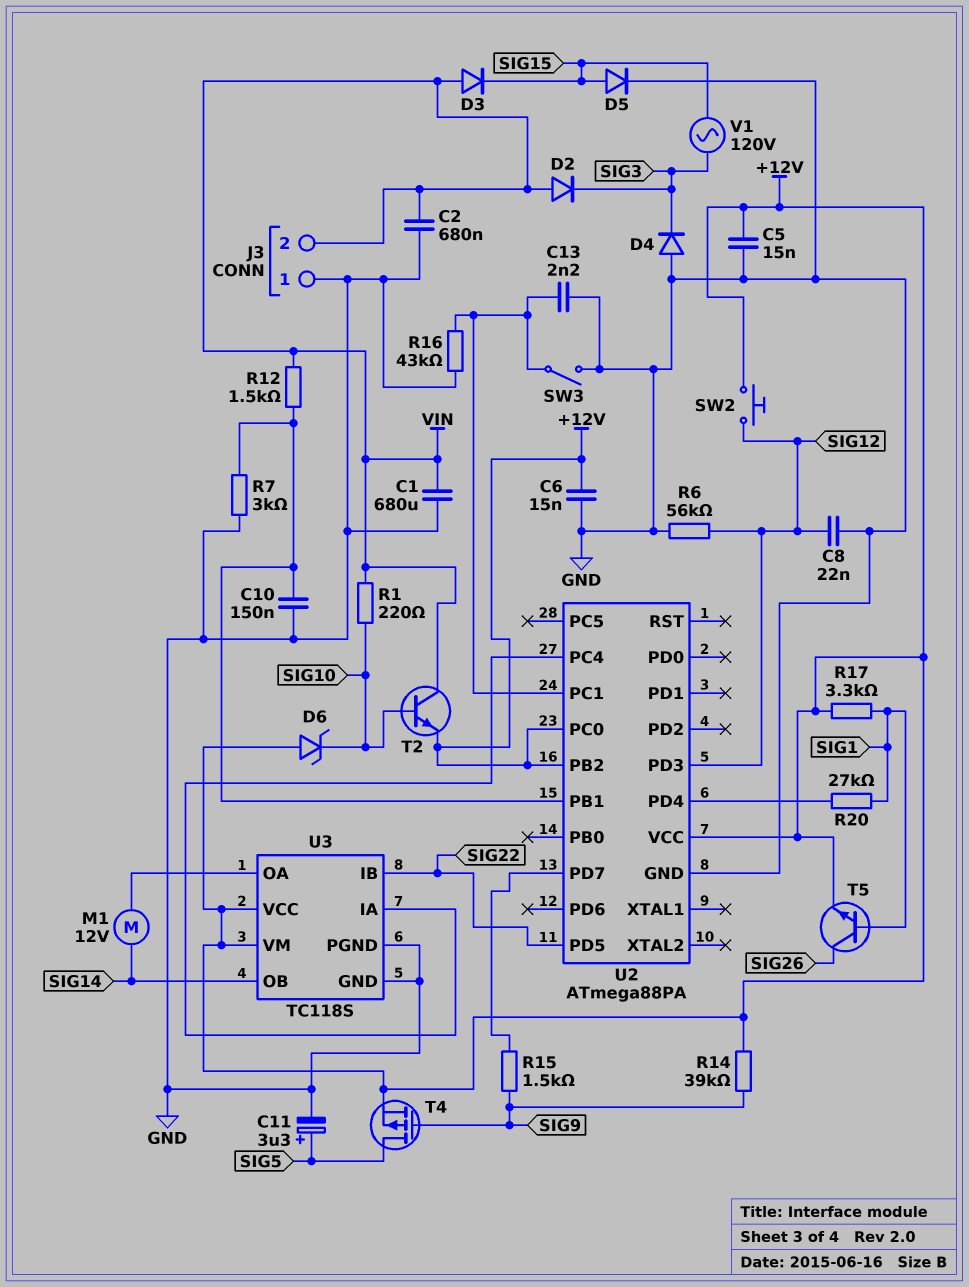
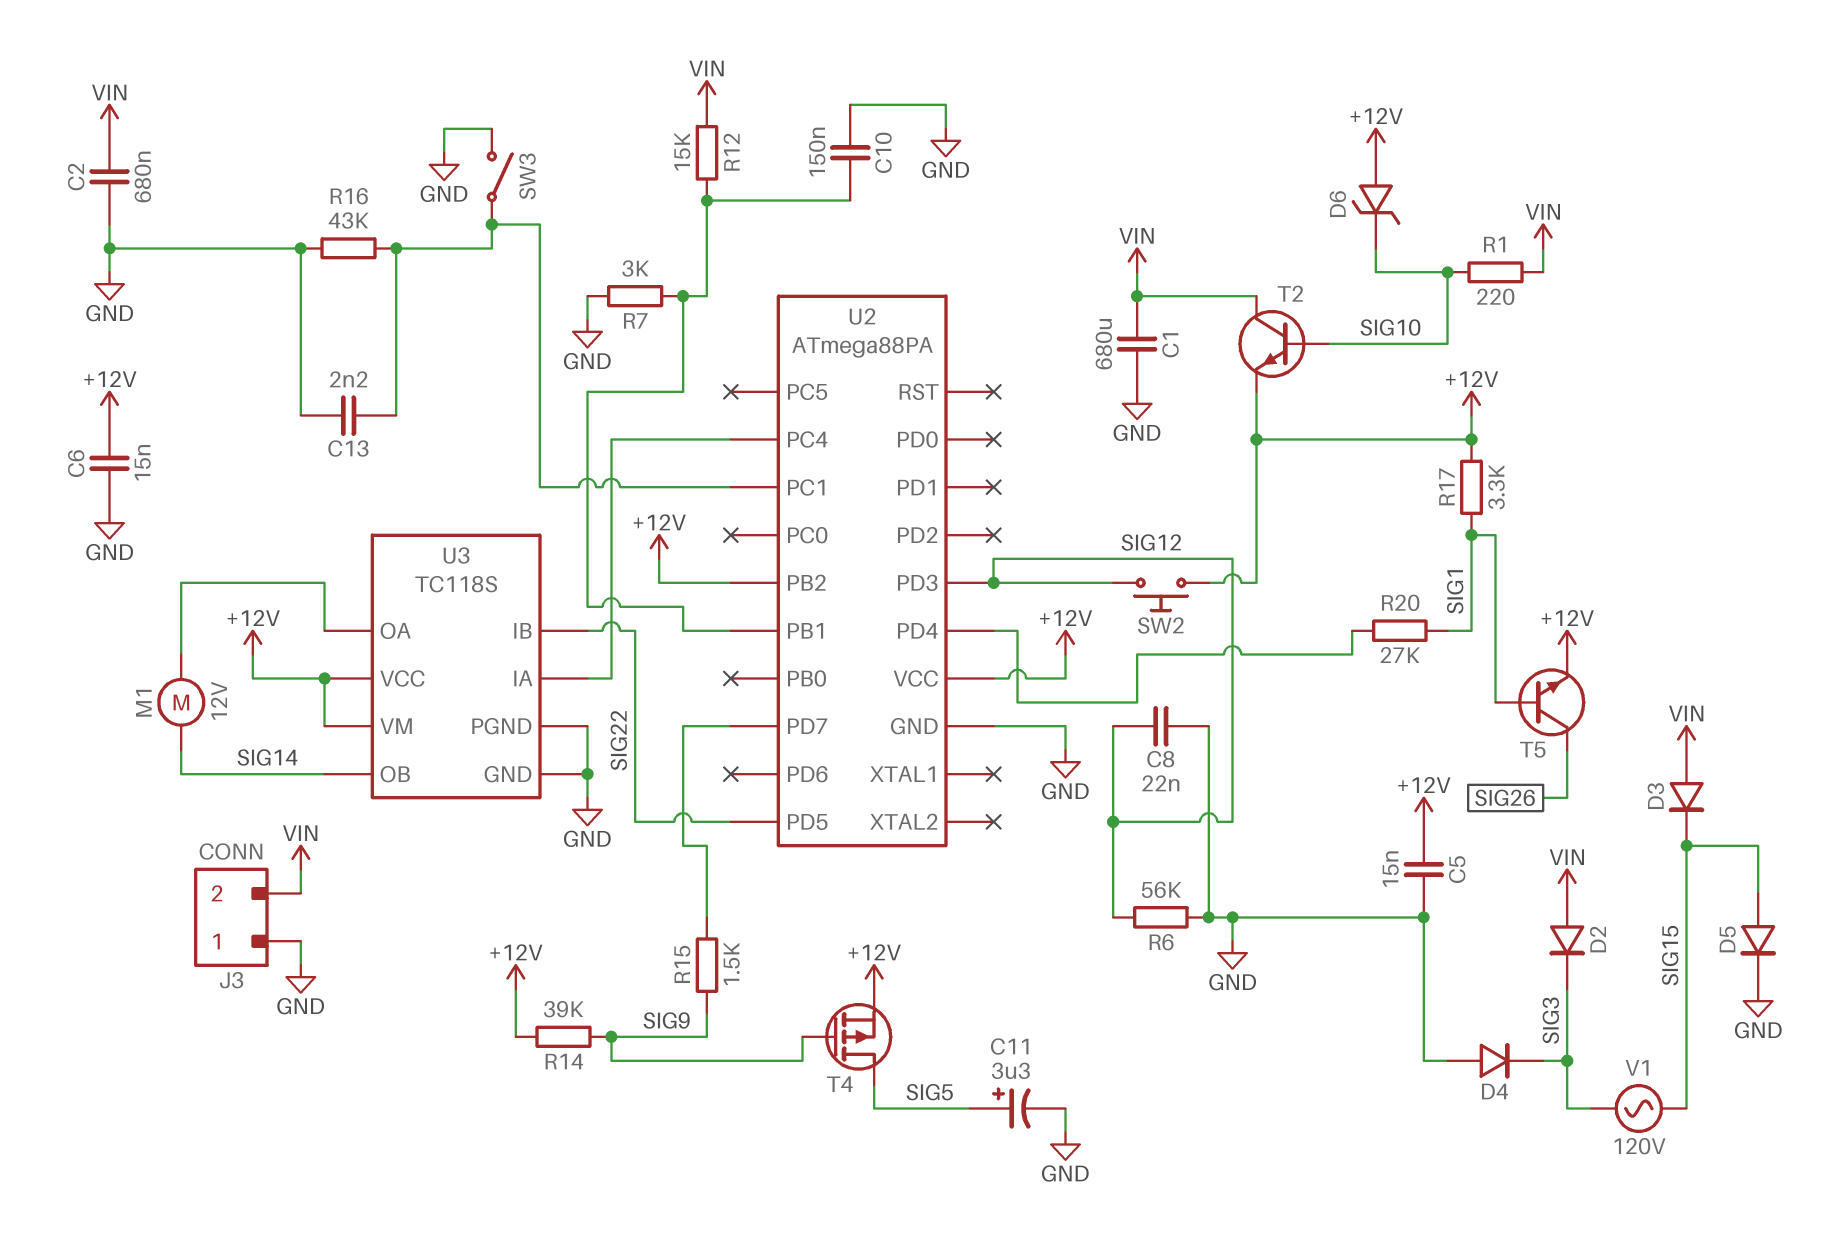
R12: 1.5k (U2/PB1, VIN) -> 15k (U2/PB1, VIN)
U2 pin PC0: +12V -> none

